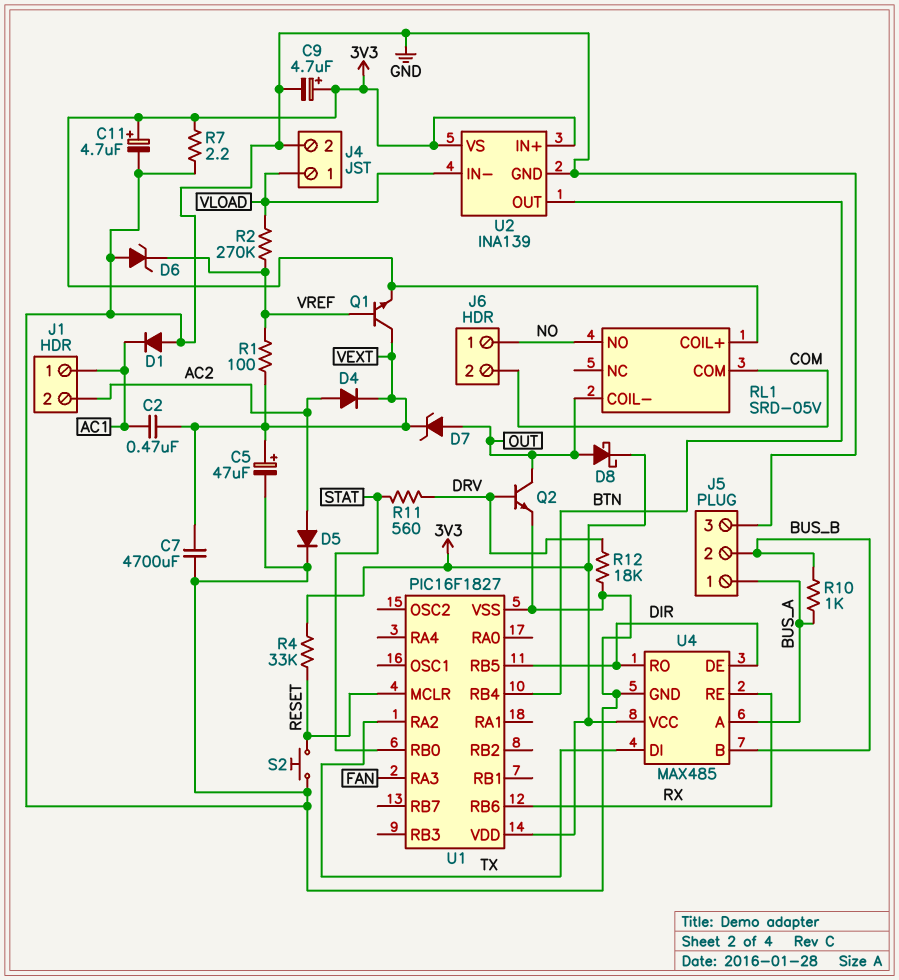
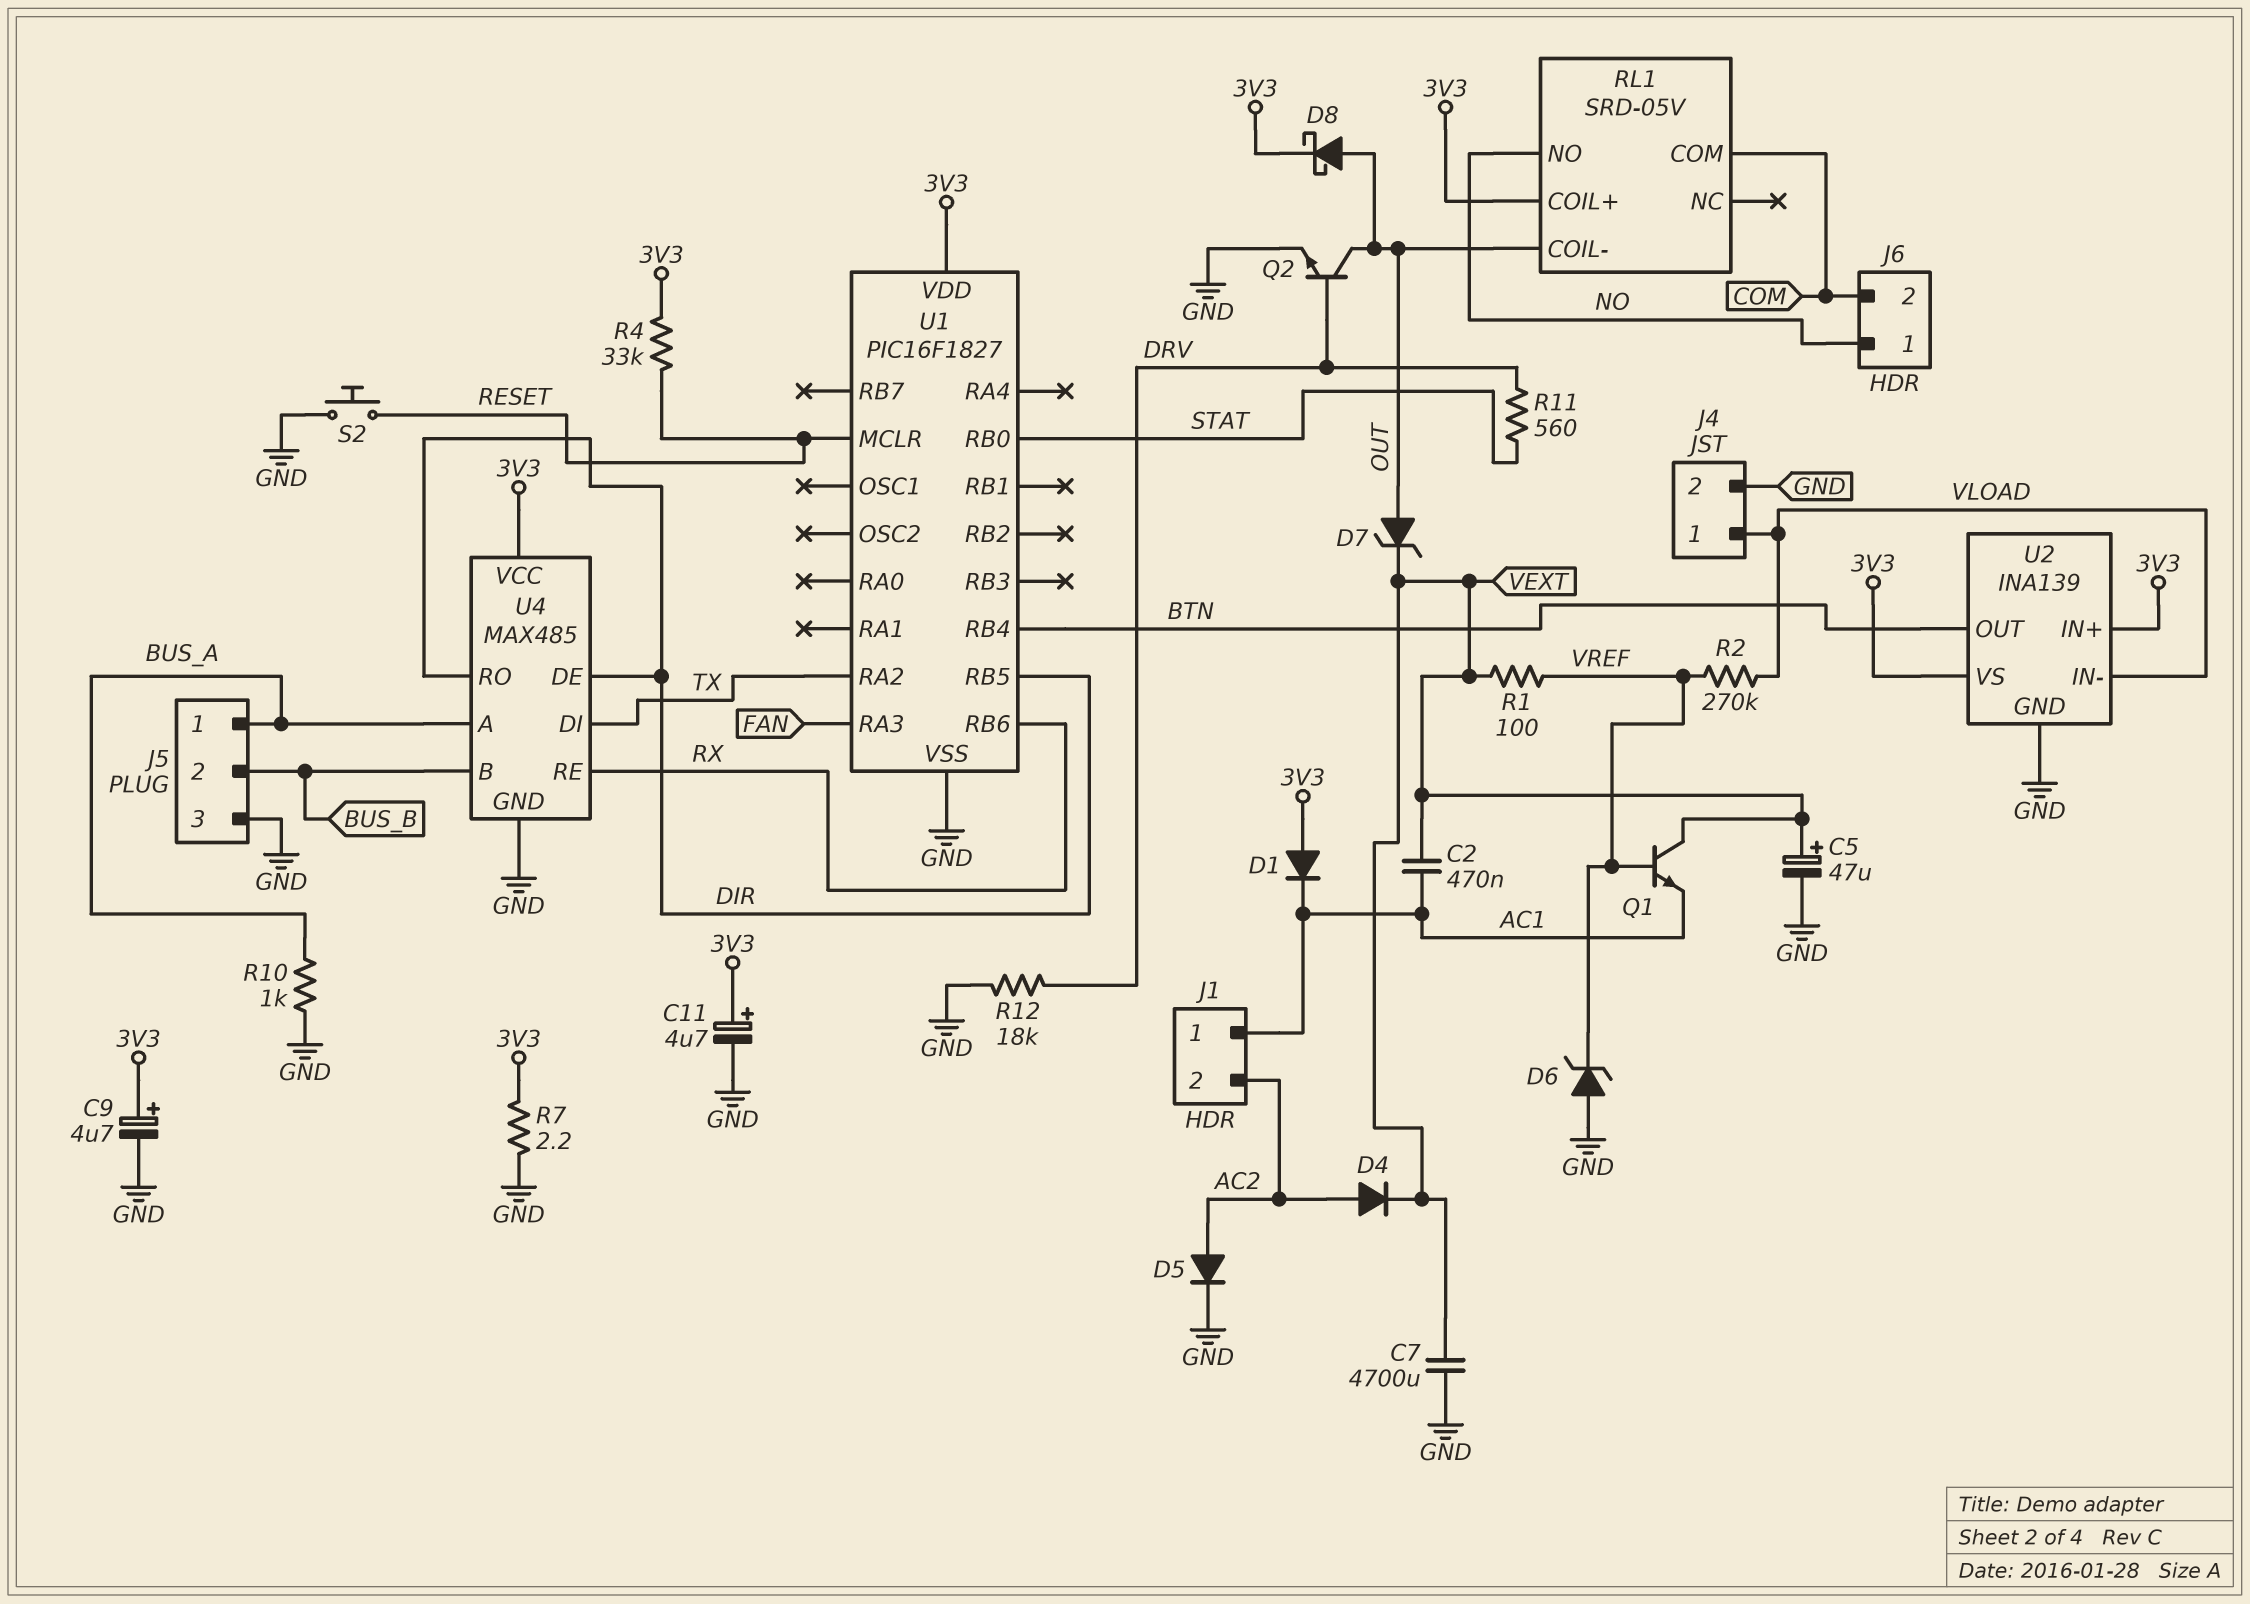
D1: diode (A GND, K AC1) -> diode (A 3V3, K AC1)
Q1: NPN (B VREF, C VEXT, E 3V3) -> NPN (B VREF, C VEXT, E AC1)
R10: 1k (BUS_A, BUS_B) -> 1k (BUS_A, GND)

